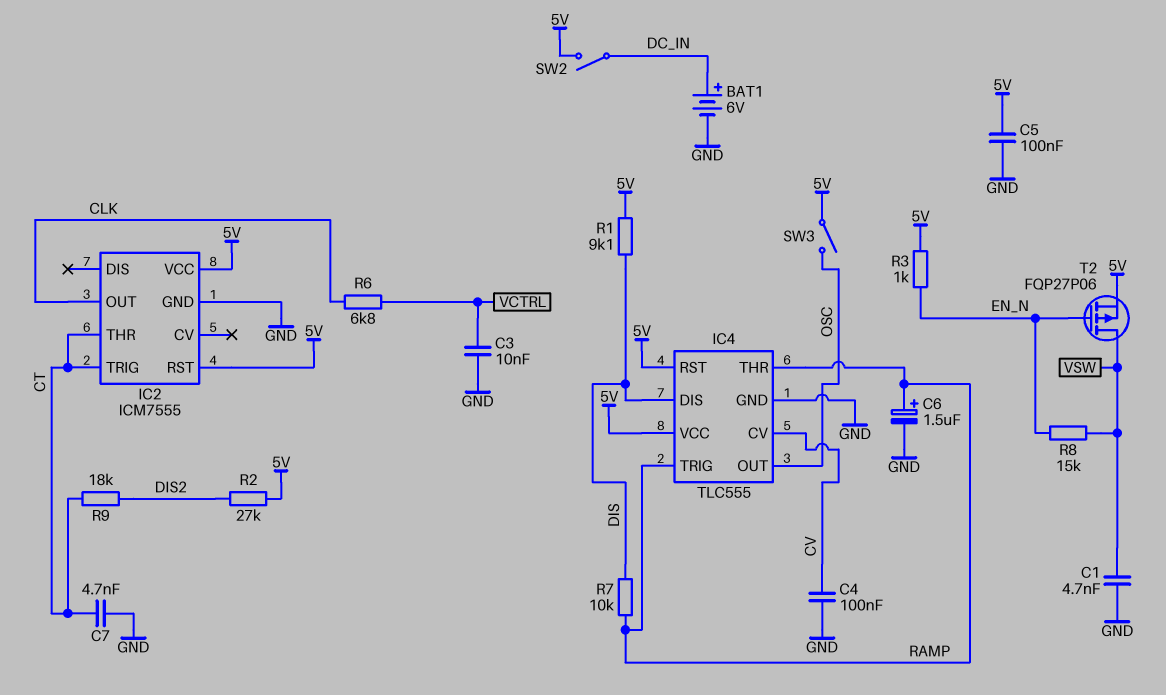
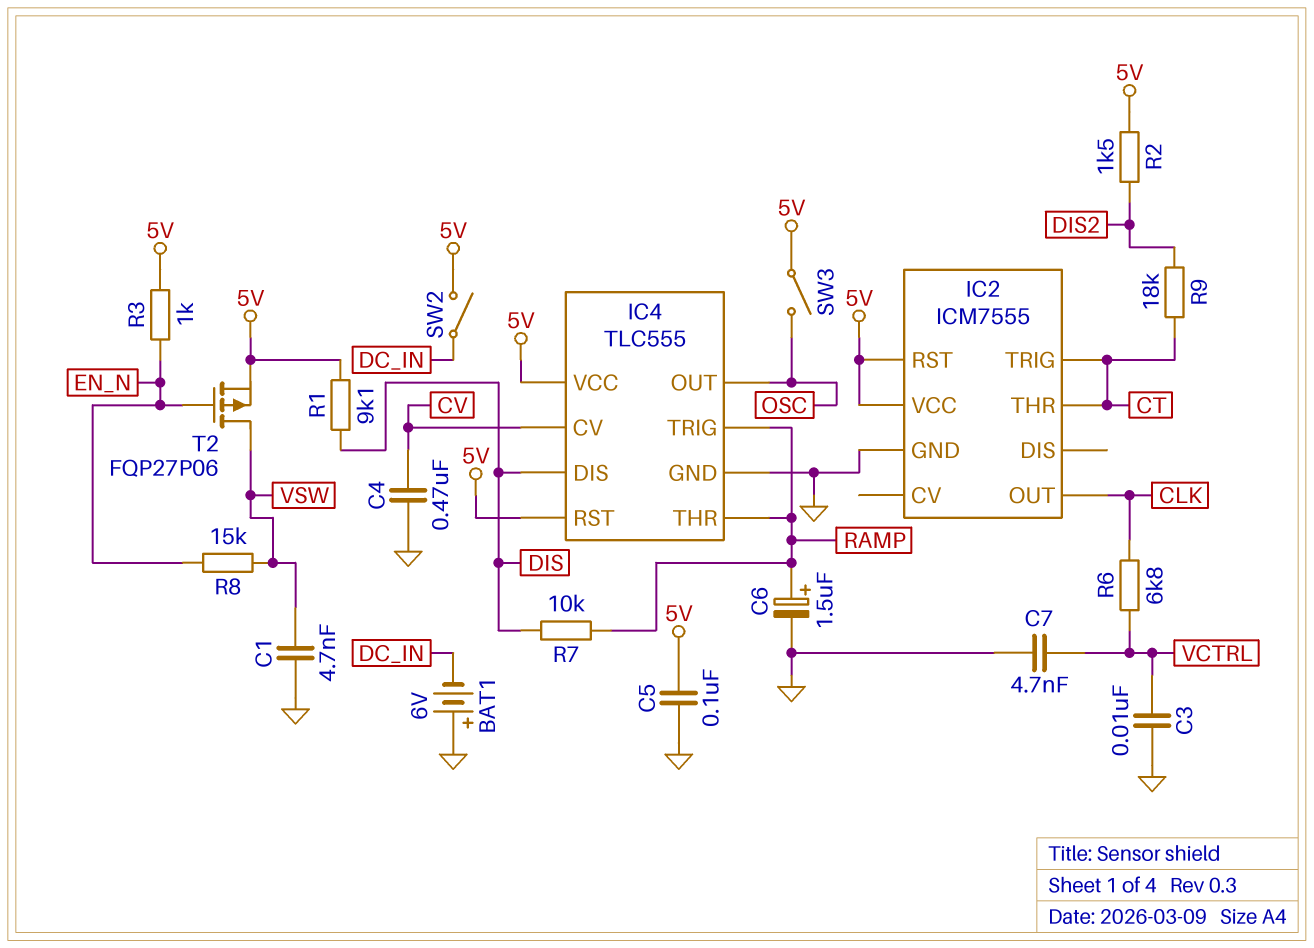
BAT1: 6V (plus DC_IN, minus GND) -> 6V (plus GND, minus DC_IN)
C4: 100nF (CV, GND) -> 470nF (CV, GND)
C7: 4.7nF (CT, GND) -> 4.7nF (GND, VCTRL)
R2: 27k (5V, DIS2) -> 1.5k (5V, DIS2)

